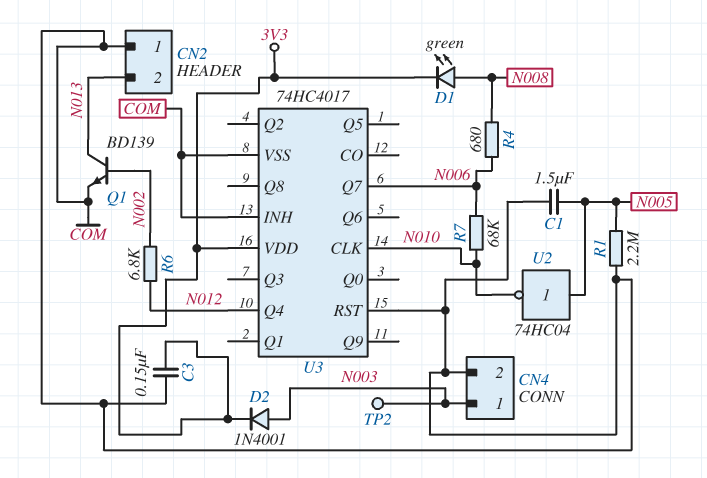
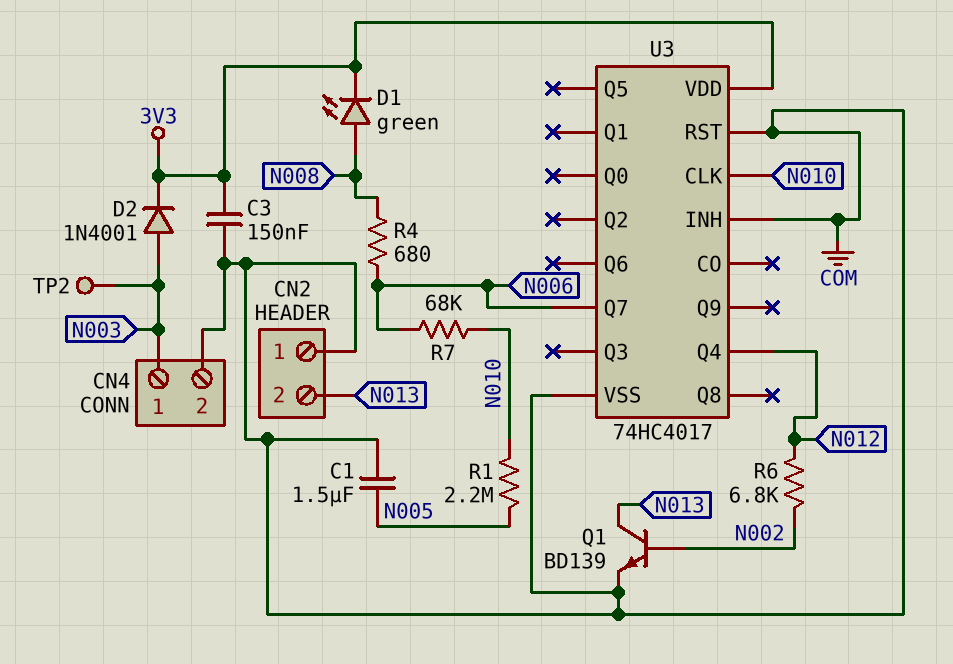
R1: 2.2M (COM, N005) -> 2.2M (N005, N010)
U2: NOT 74HC04 (in N005, out N010) -> none

